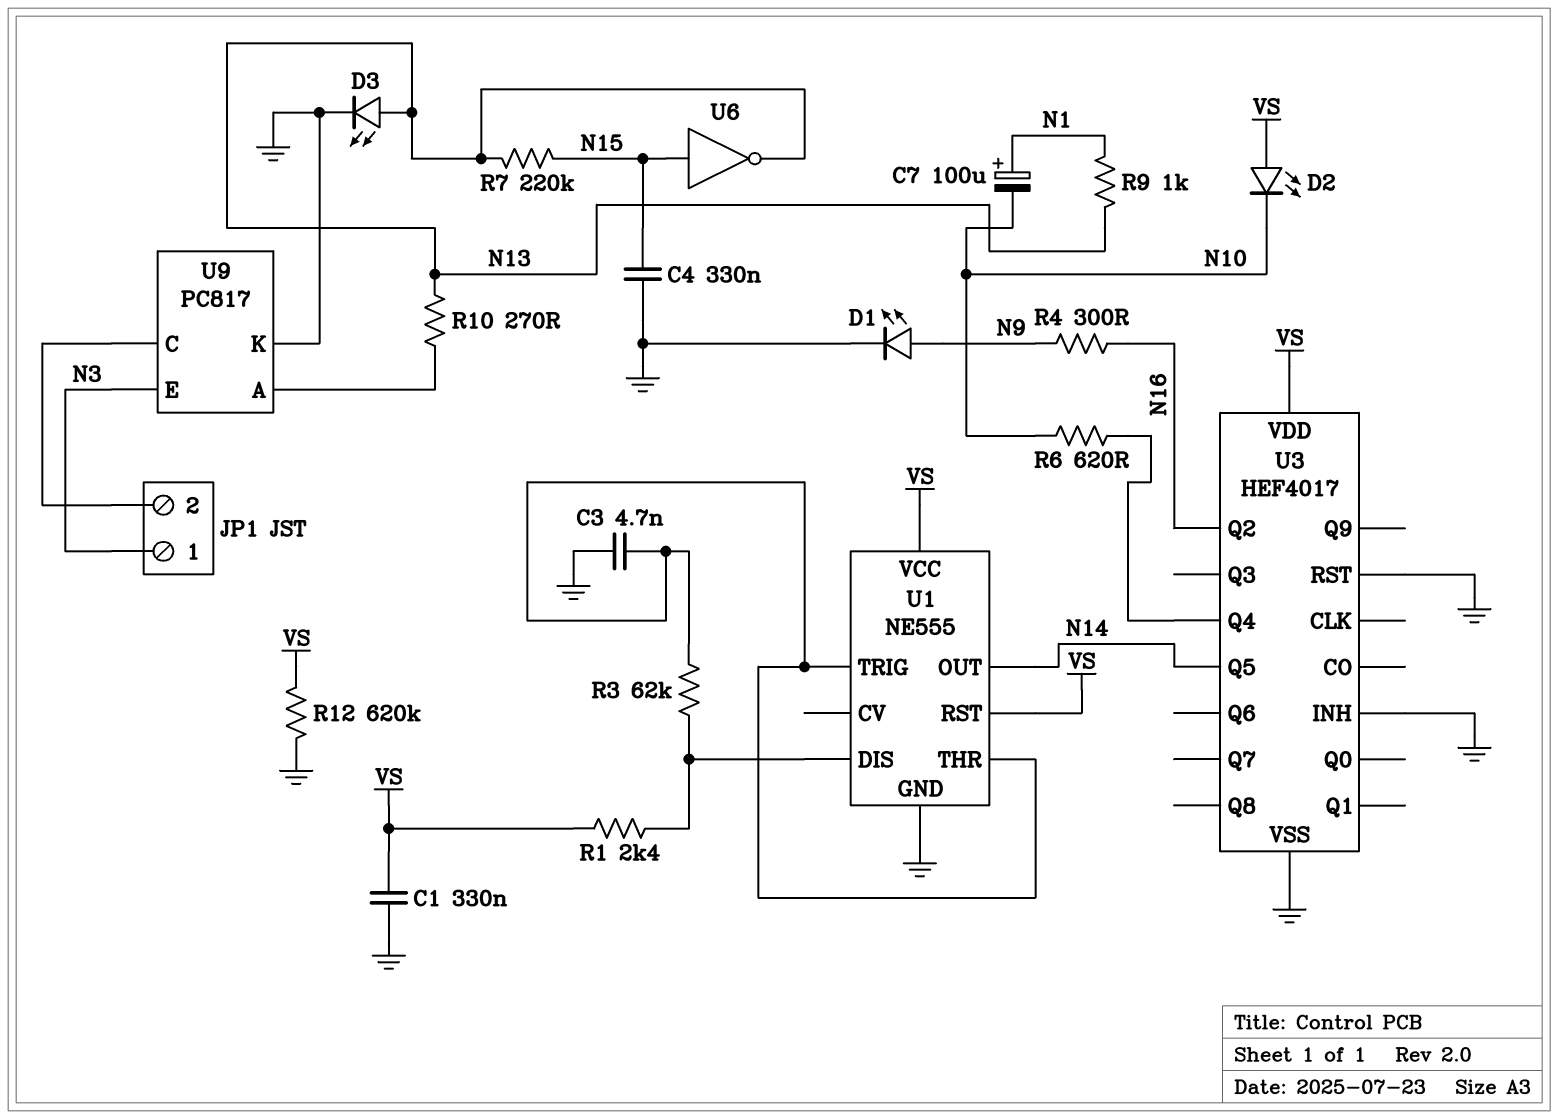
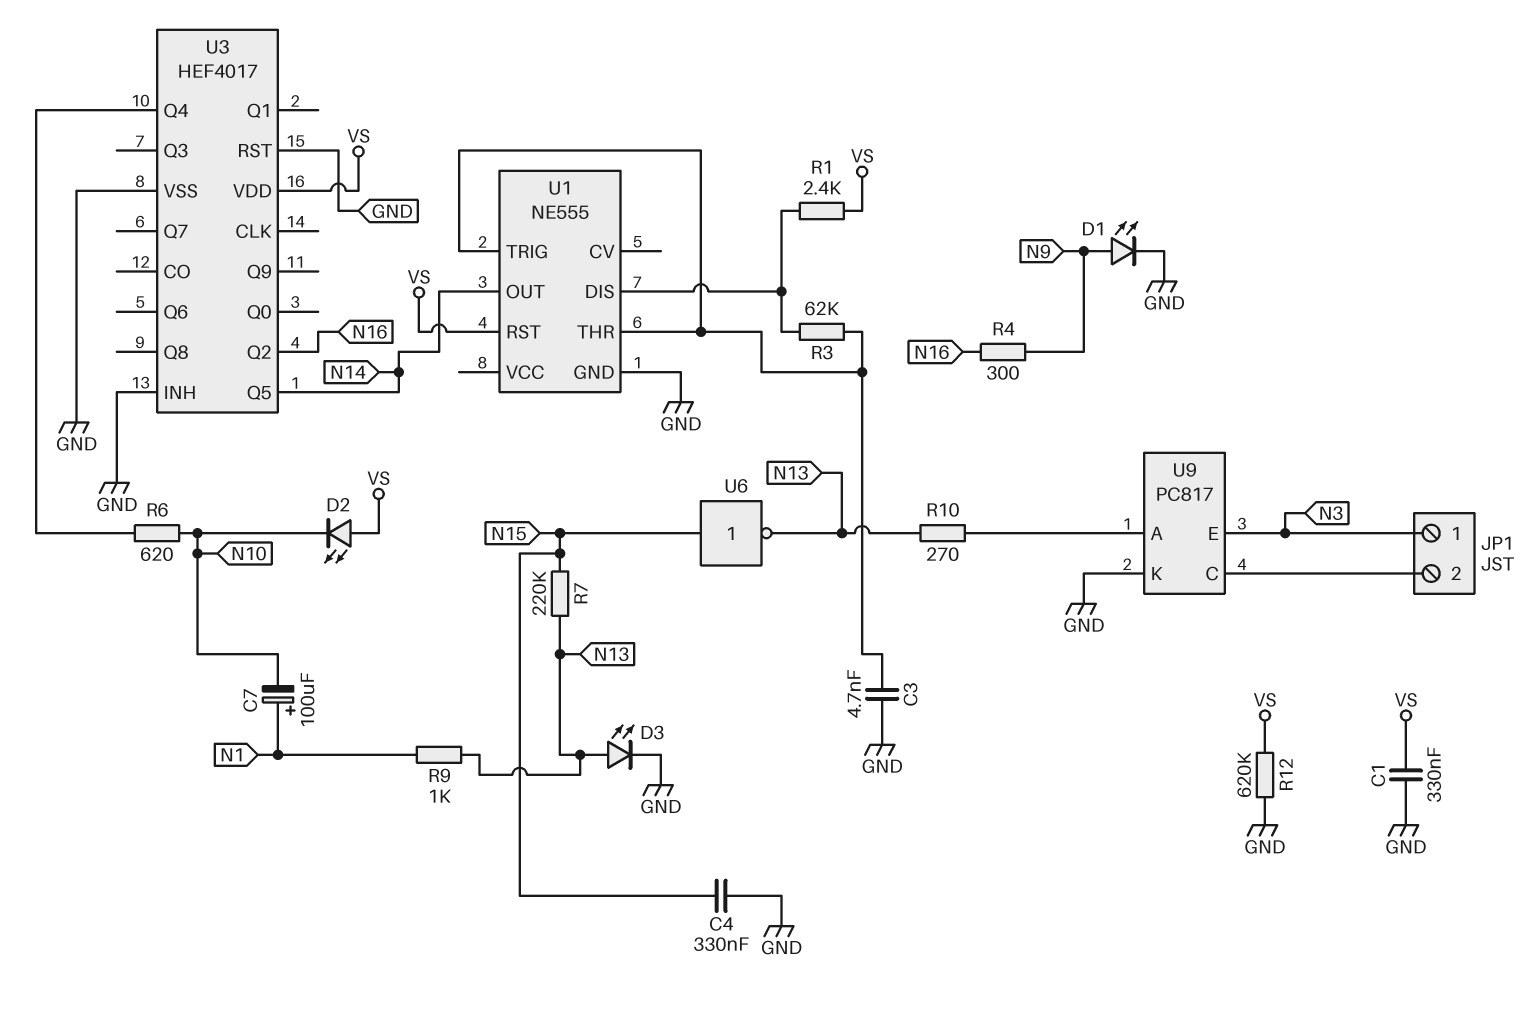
U1 pin VCC: VS -> none

